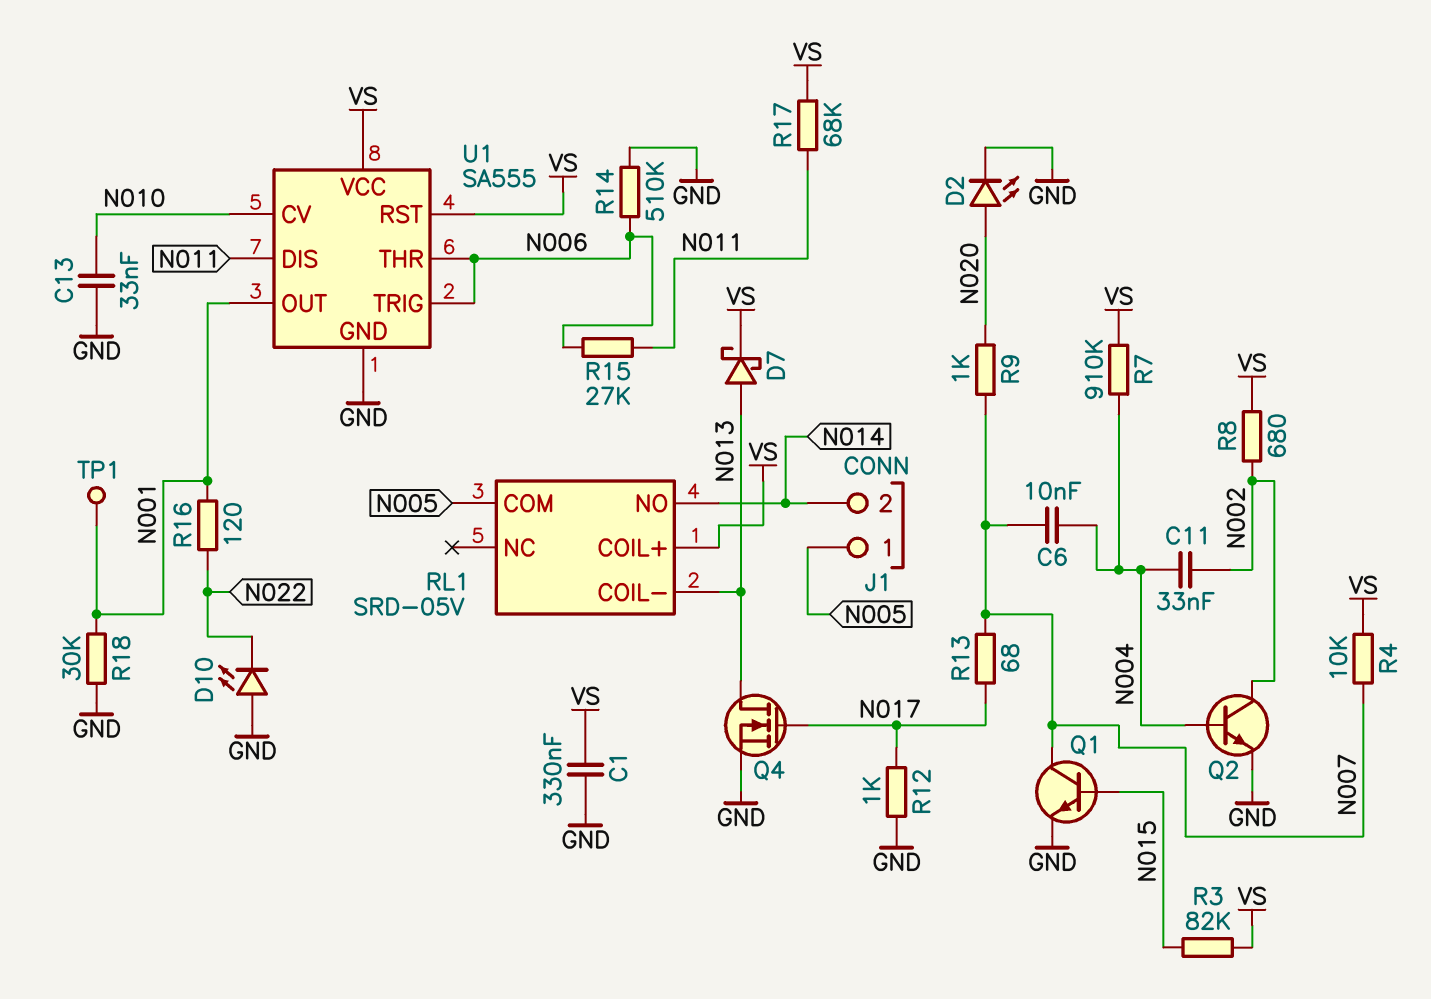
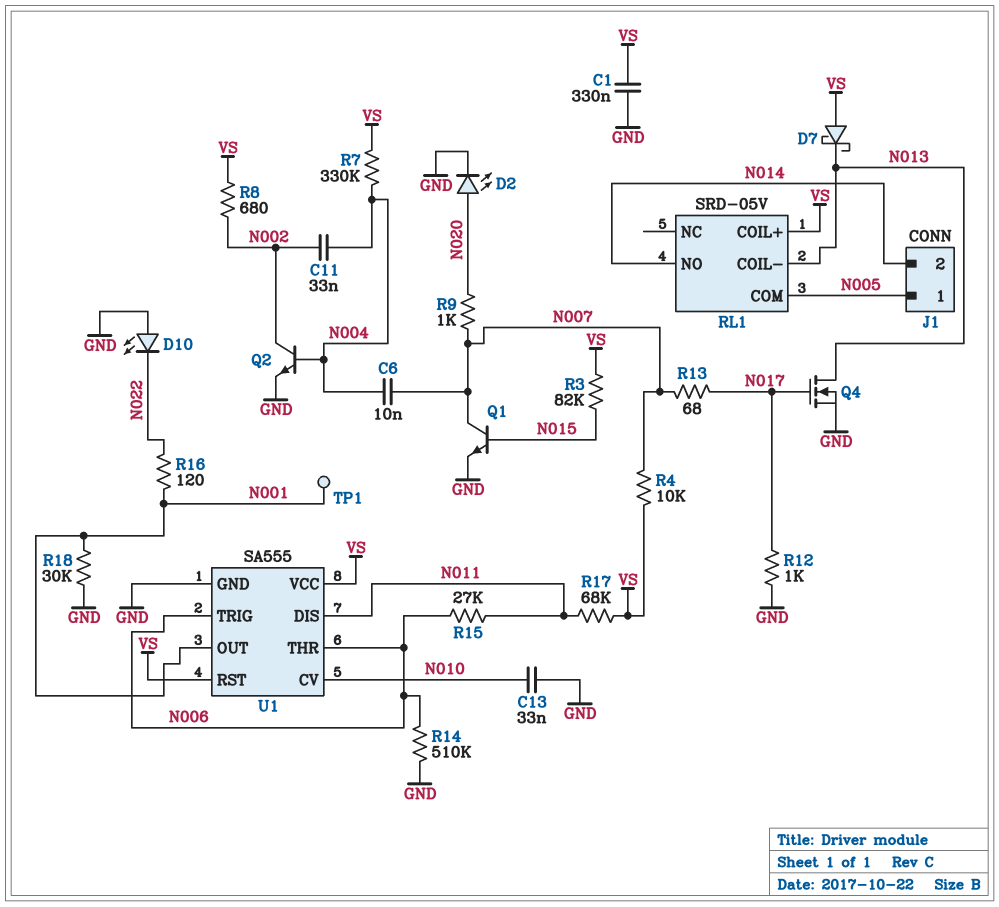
D7: schottky (A N013, K VS) -> schottky (A VS, K N013)
R7: 910k (N004, VS) -> 330k (N004, VS)

